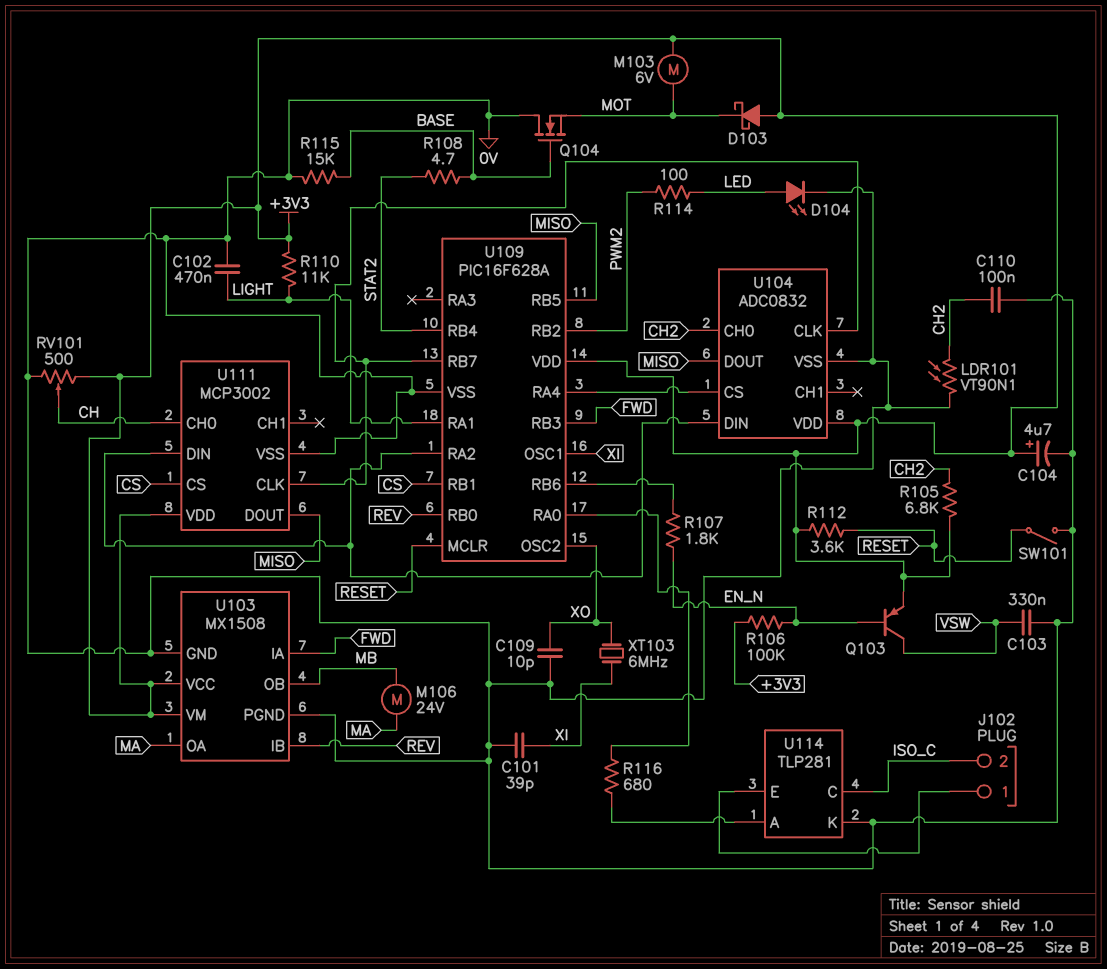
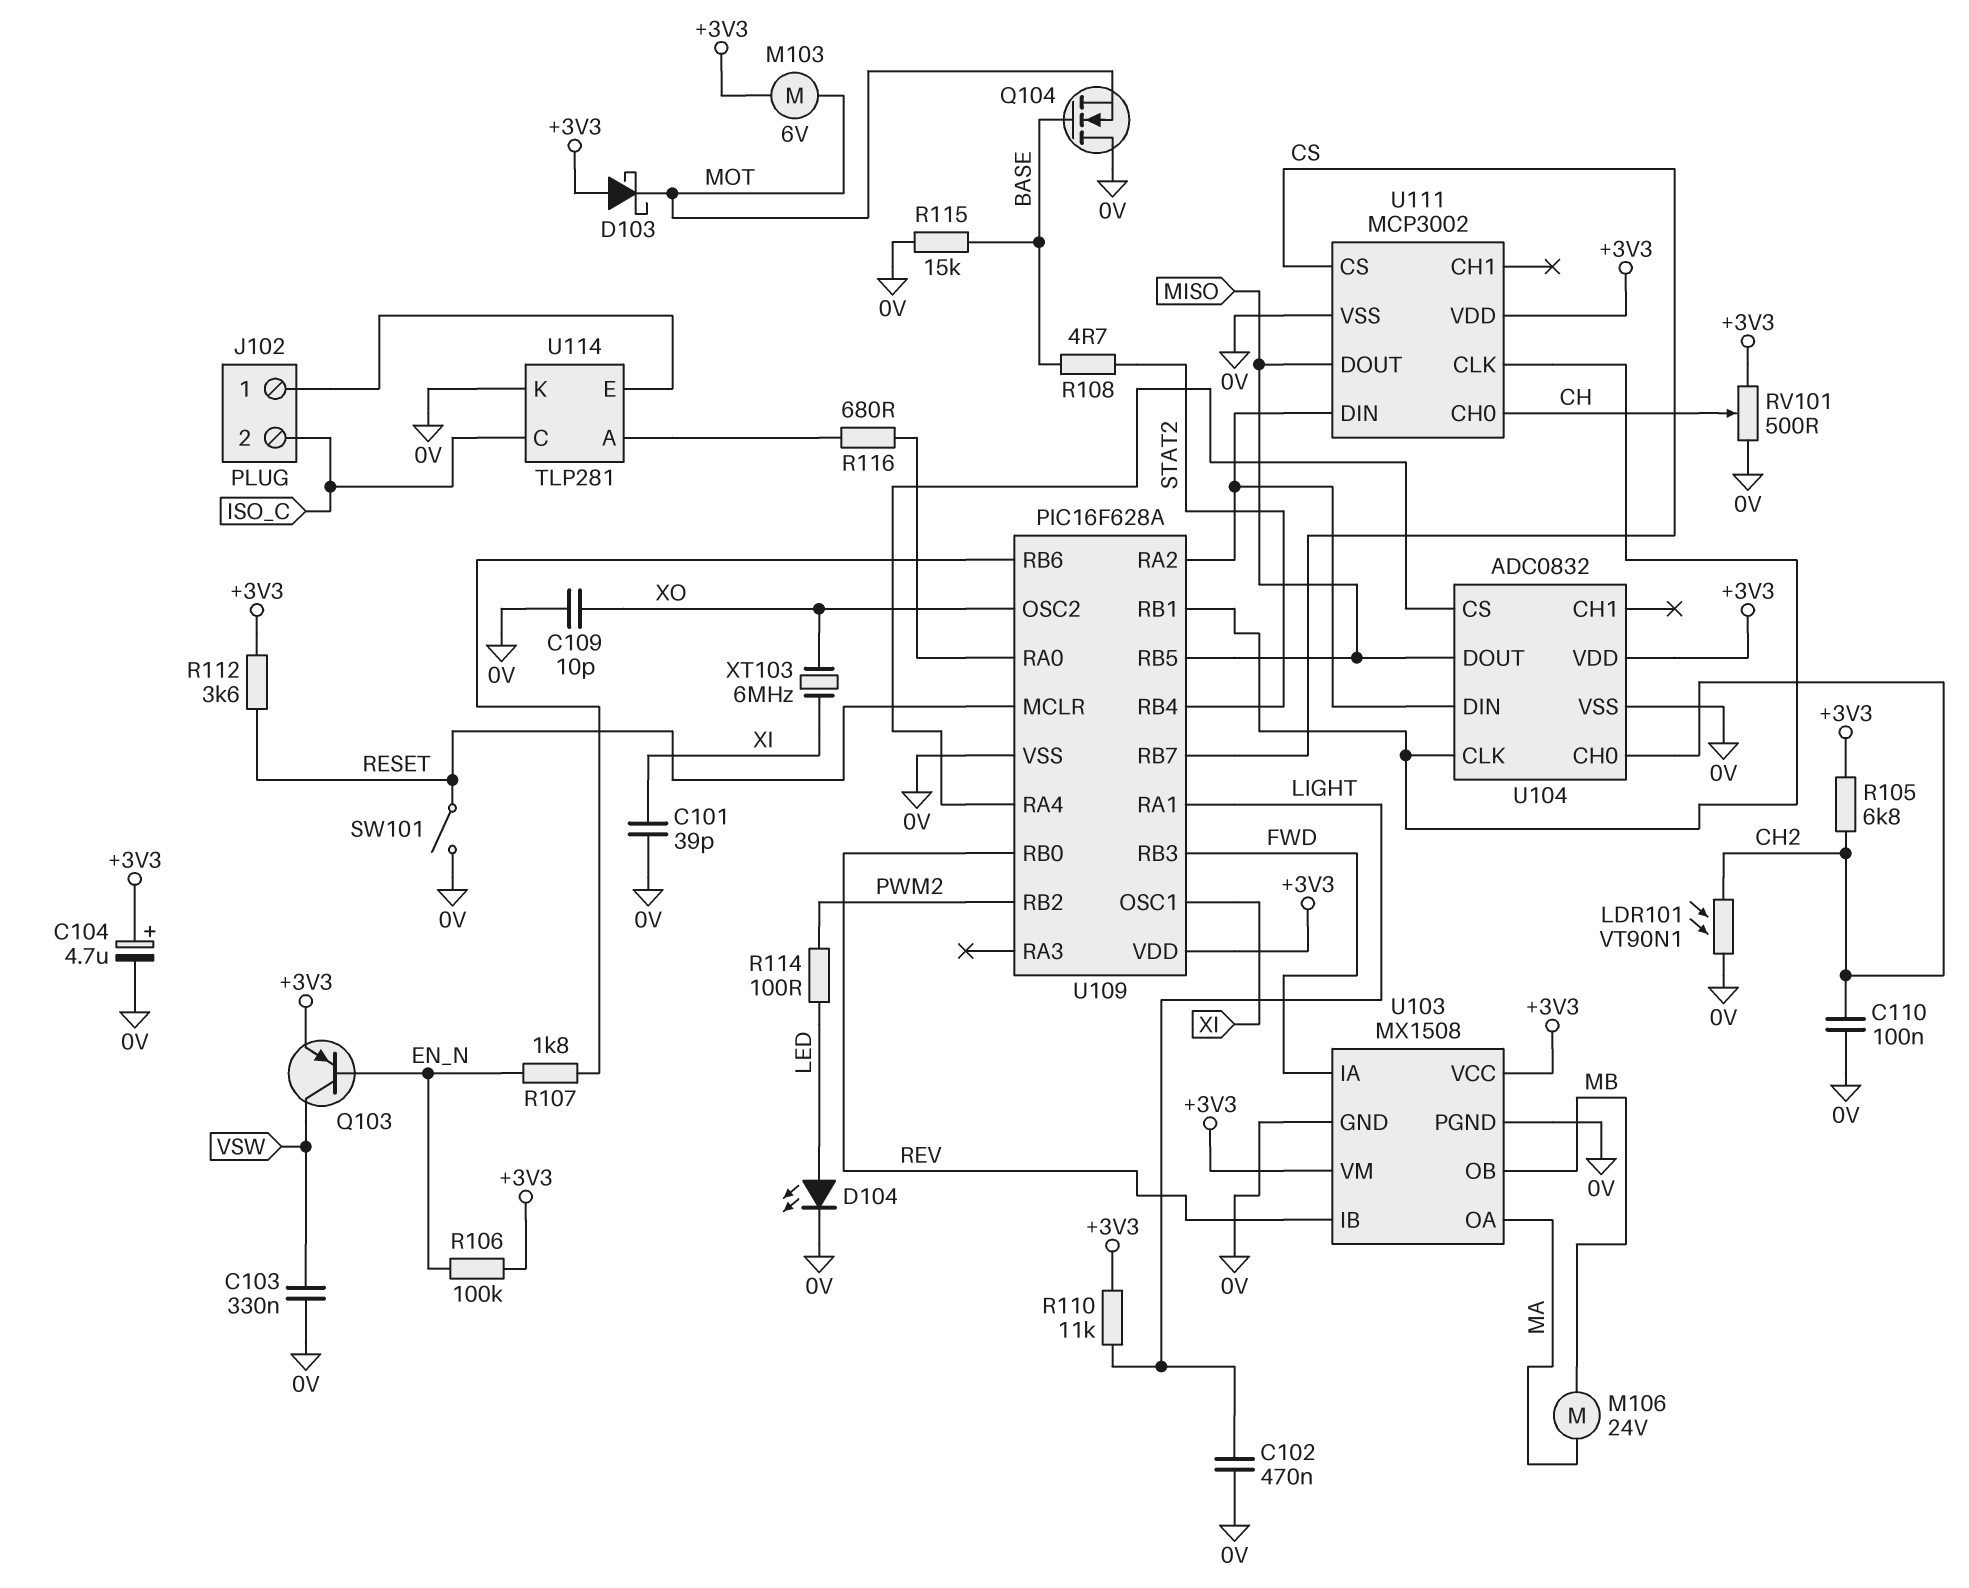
U109 pin RB1: CS -> U104/CLK
U109 pin RB7: U104/CLK -> CS

